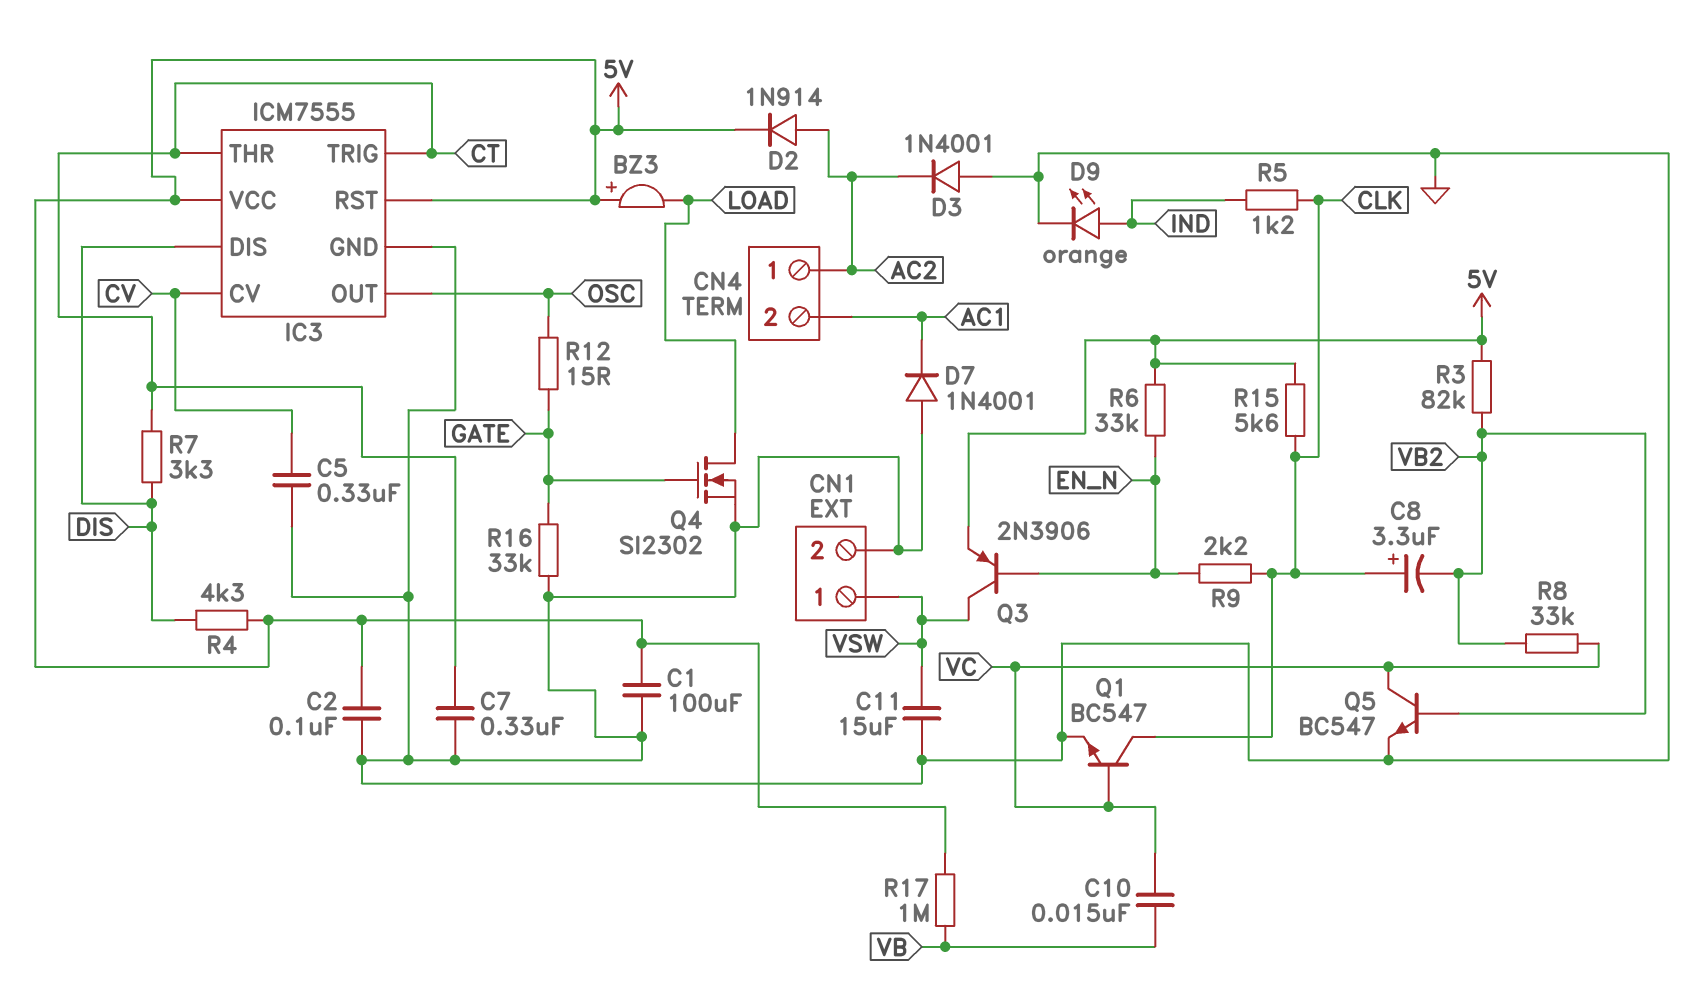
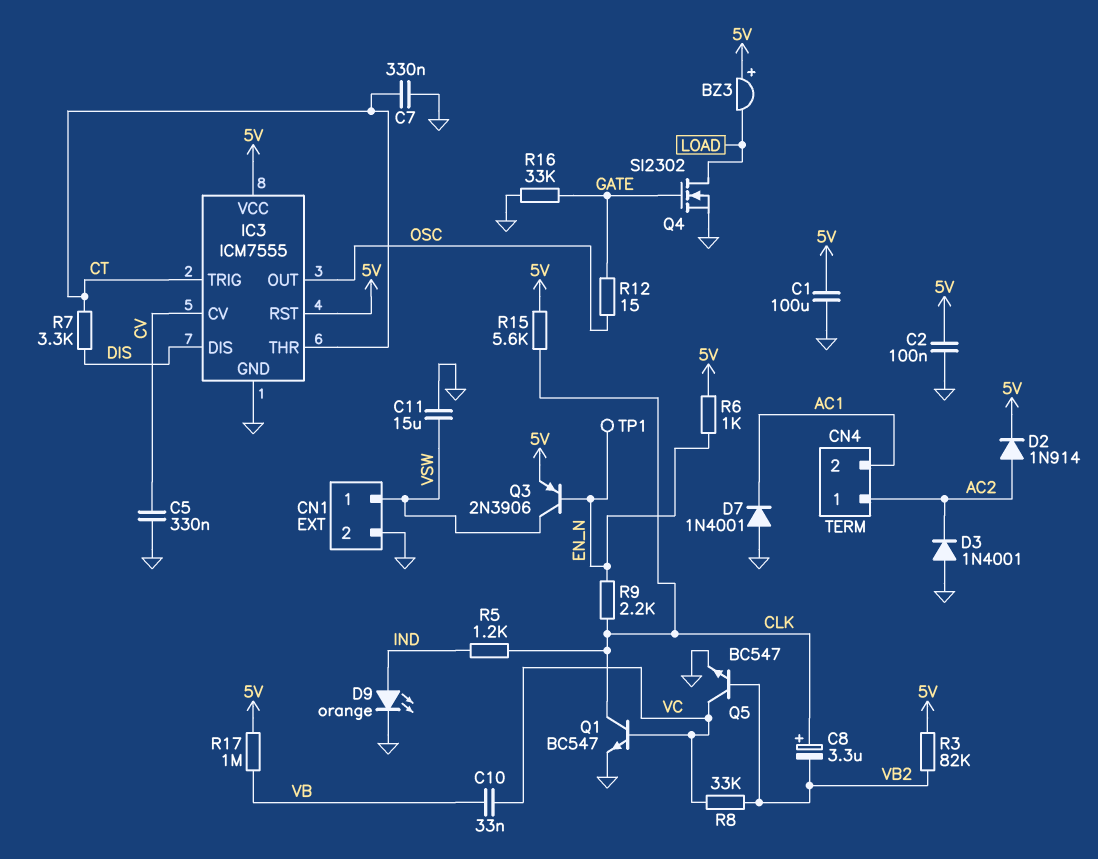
C10: 15nF (VB, VC) -> 33nF (VB, VC)
R4: 4.3k (5V, DIS) -> none
R6: 33k (5V, EN_N) -> 1k (5V, EN_N)
TP1: none -> test point (EN_N)

